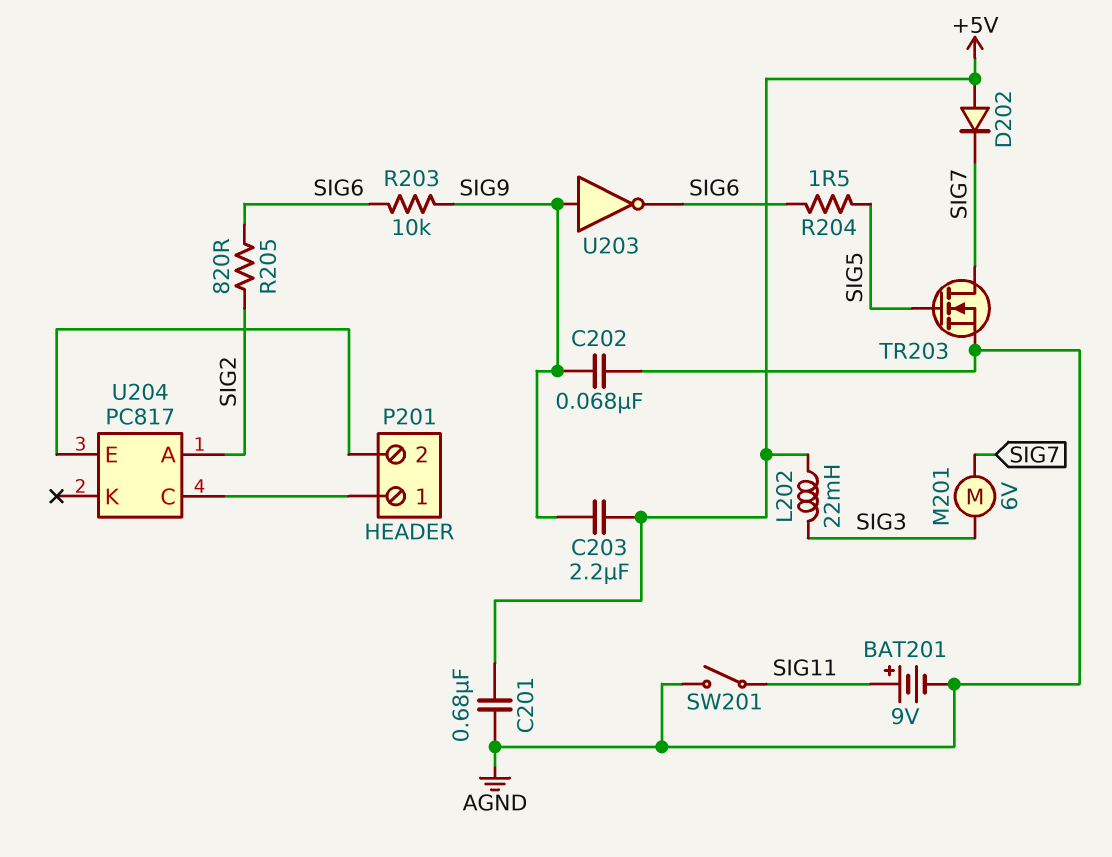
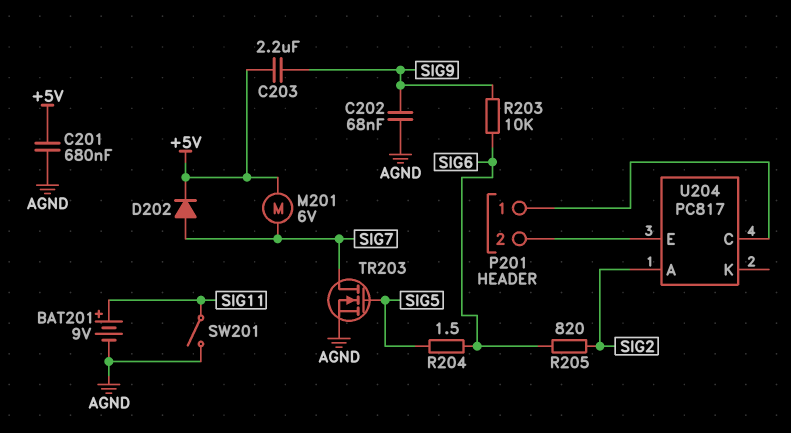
D202: diode (A +5V, K SIG7) -> diode (A SIG7, K +5V)
L202: 22mH (+5V, SIG3) -> none
M201: motor 6V (SIG3, SIG7) -> motor 6V (+5V, SIG7)
U203: NOT (in SIG9, out SIG6) -> none

